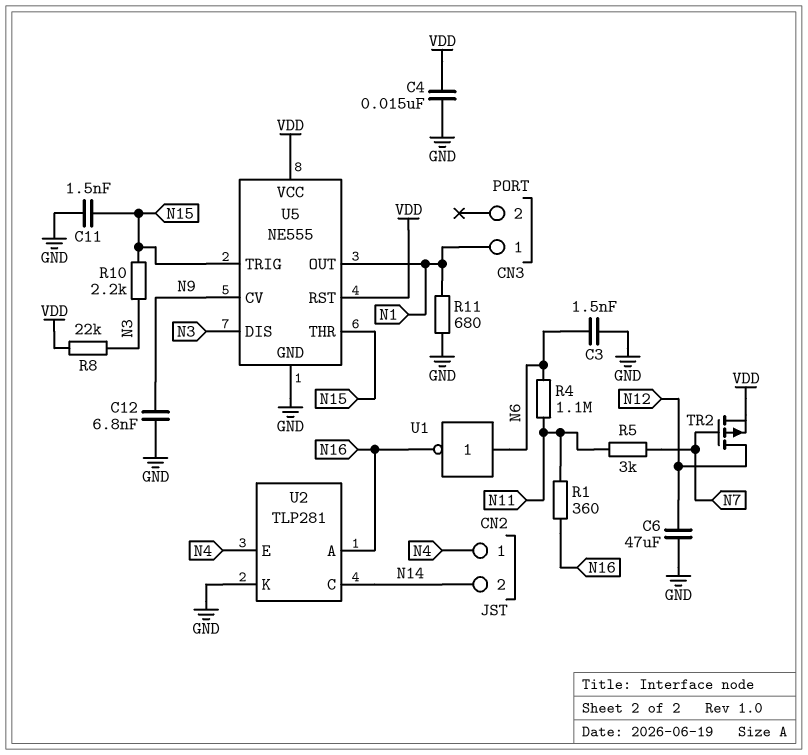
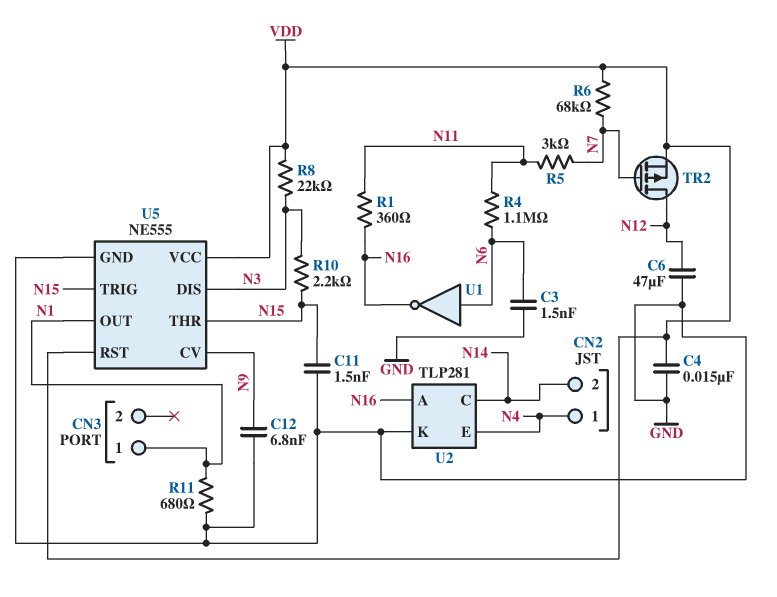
R6: none -> 68k (N7, VDD)

